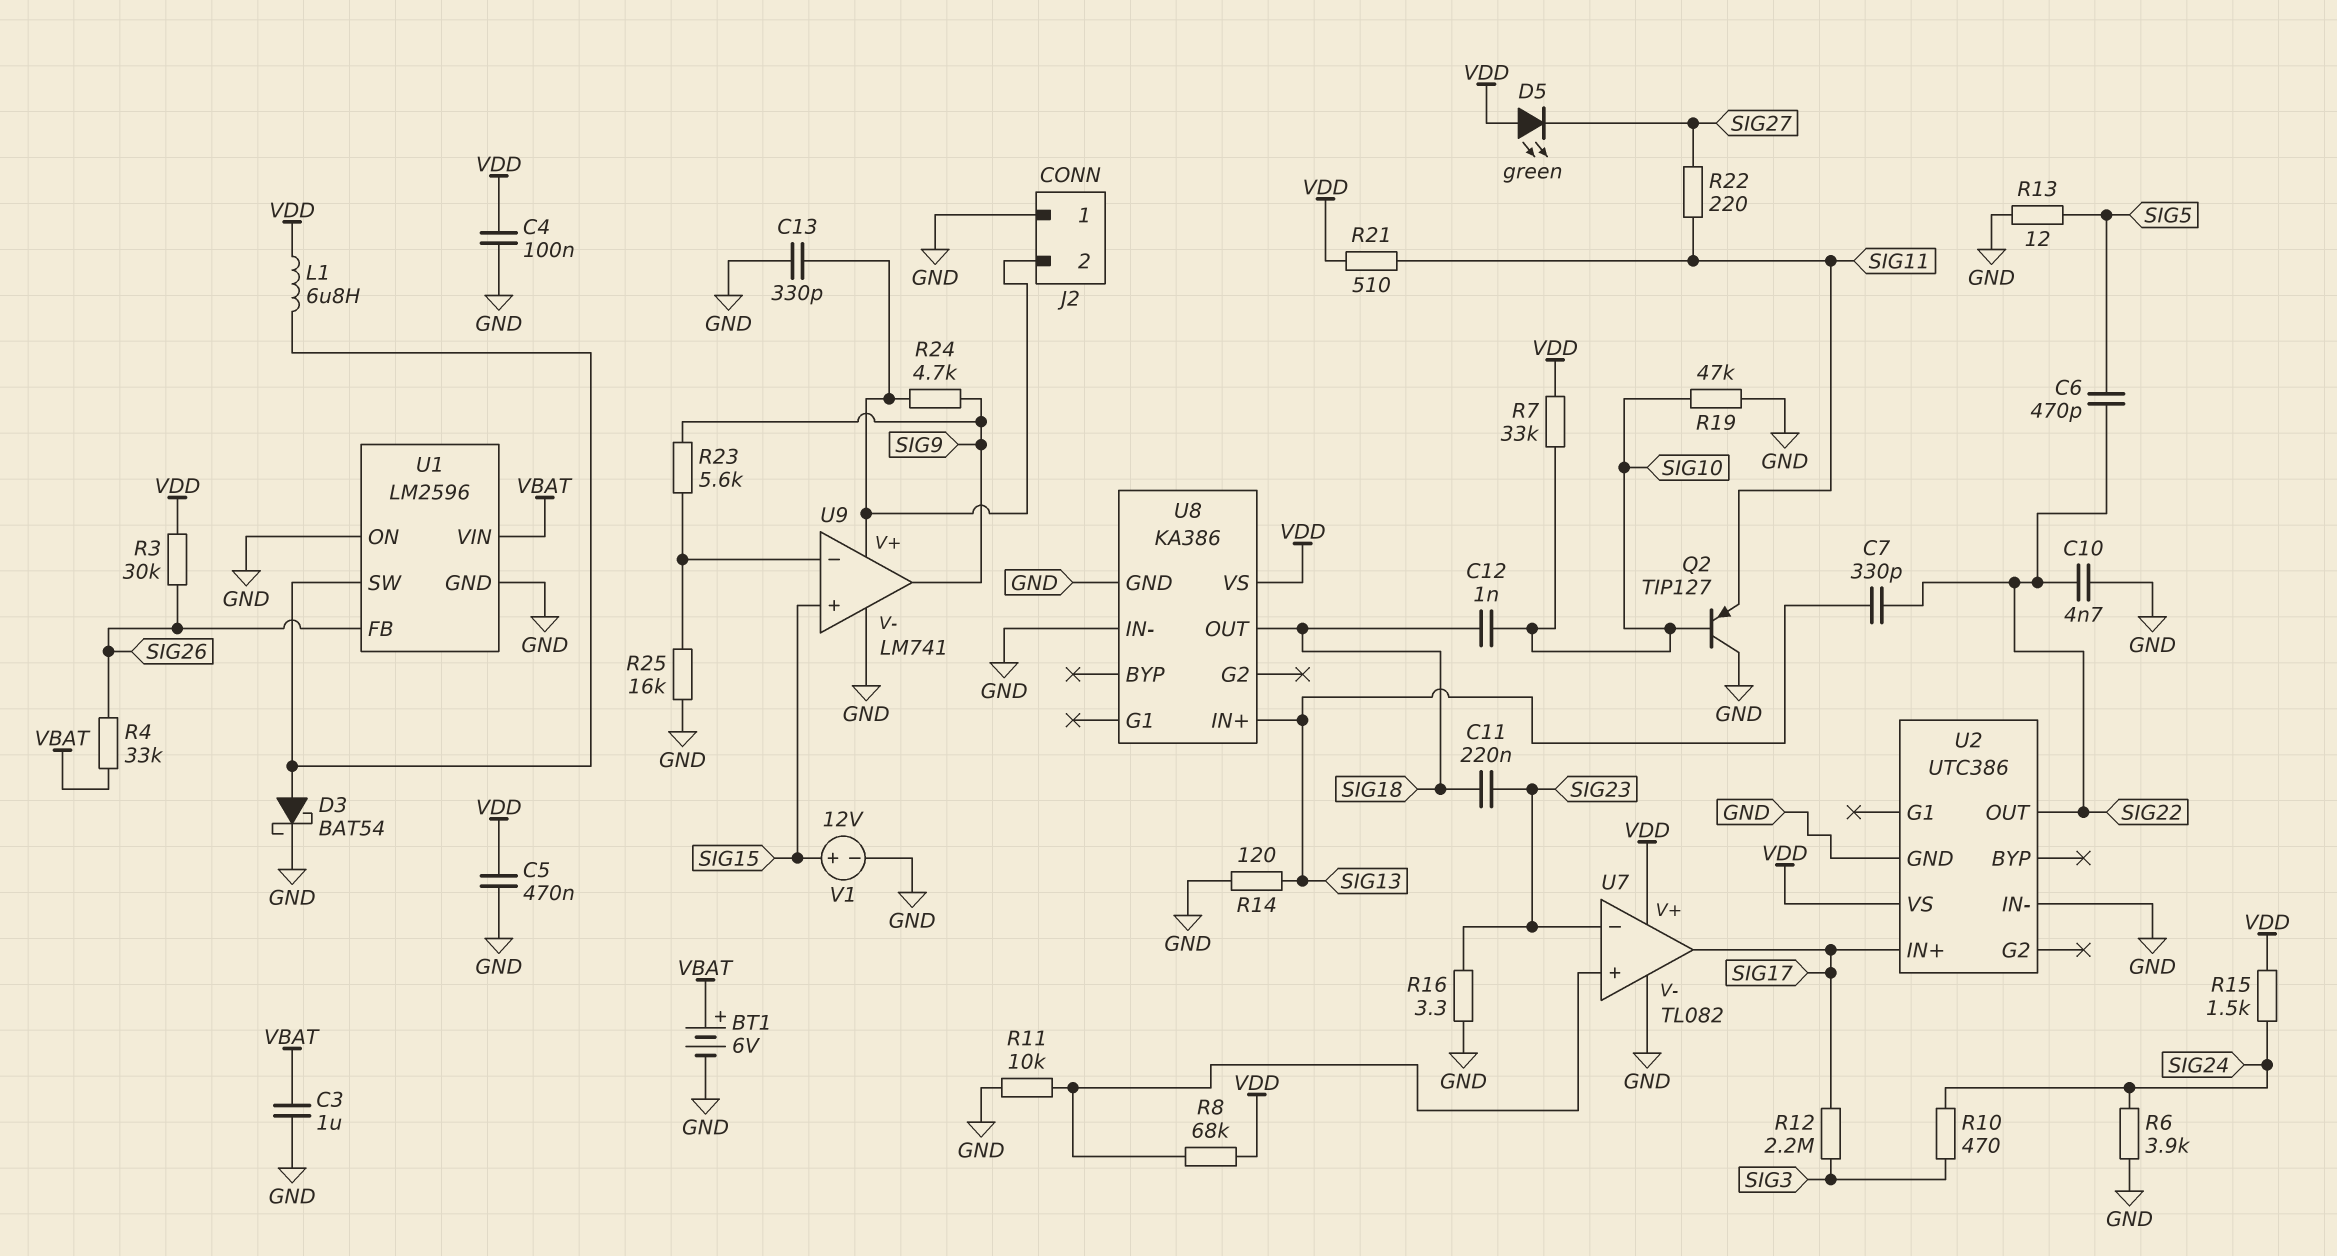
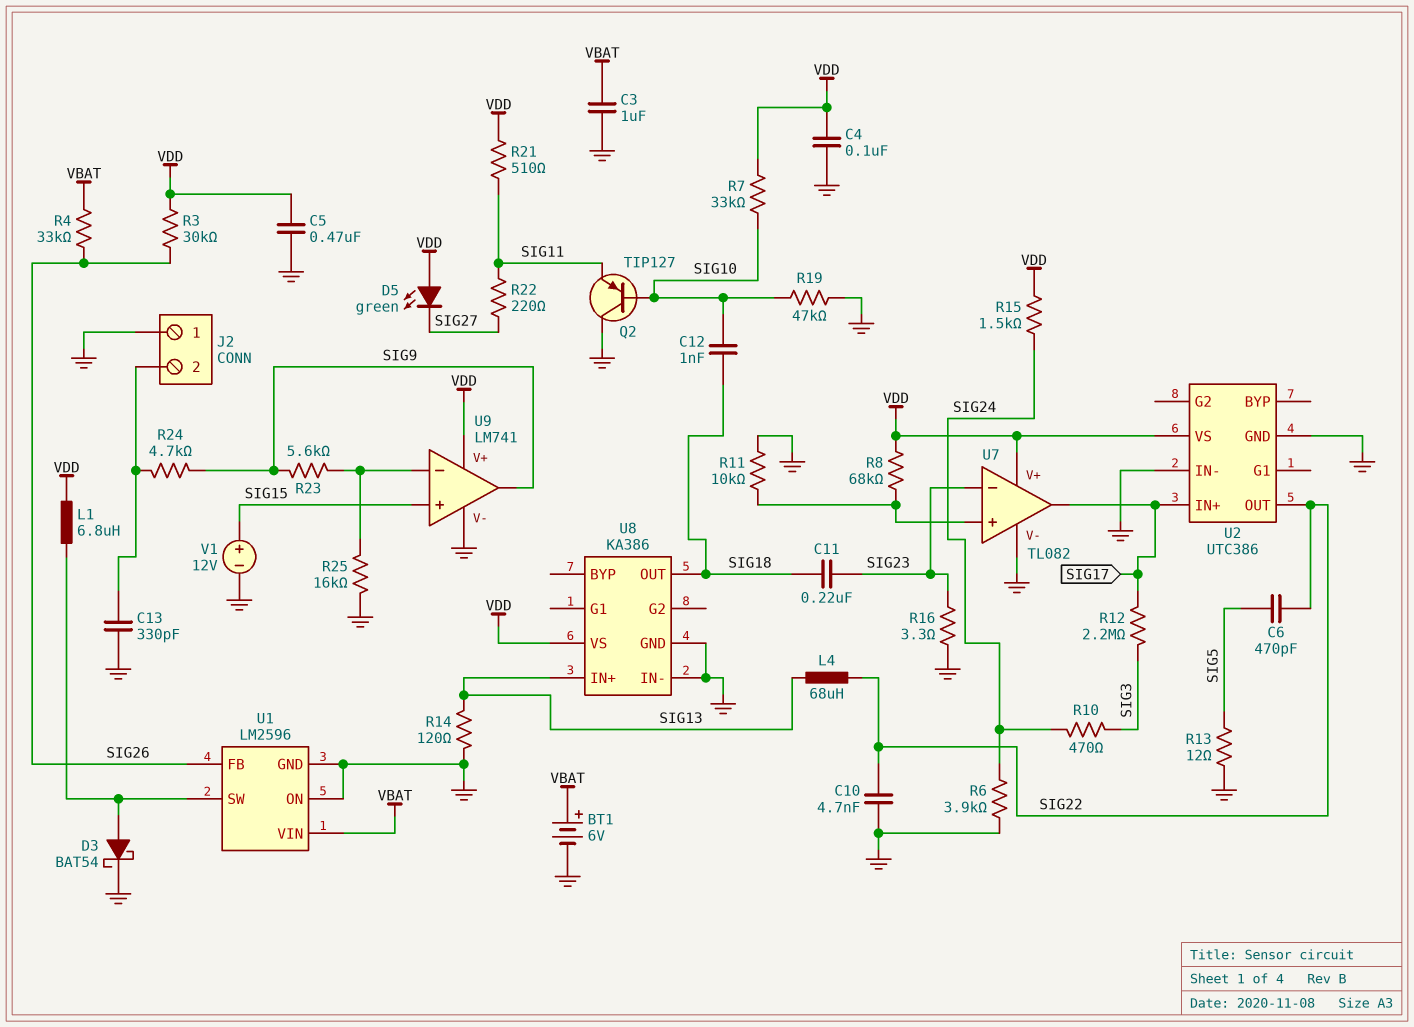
C7: 330pF (SIG13, SIG22) -> none
L4: none -> 68uH (SIG13, SIG22)
U9 pin V+: J2/2 -> VDD

